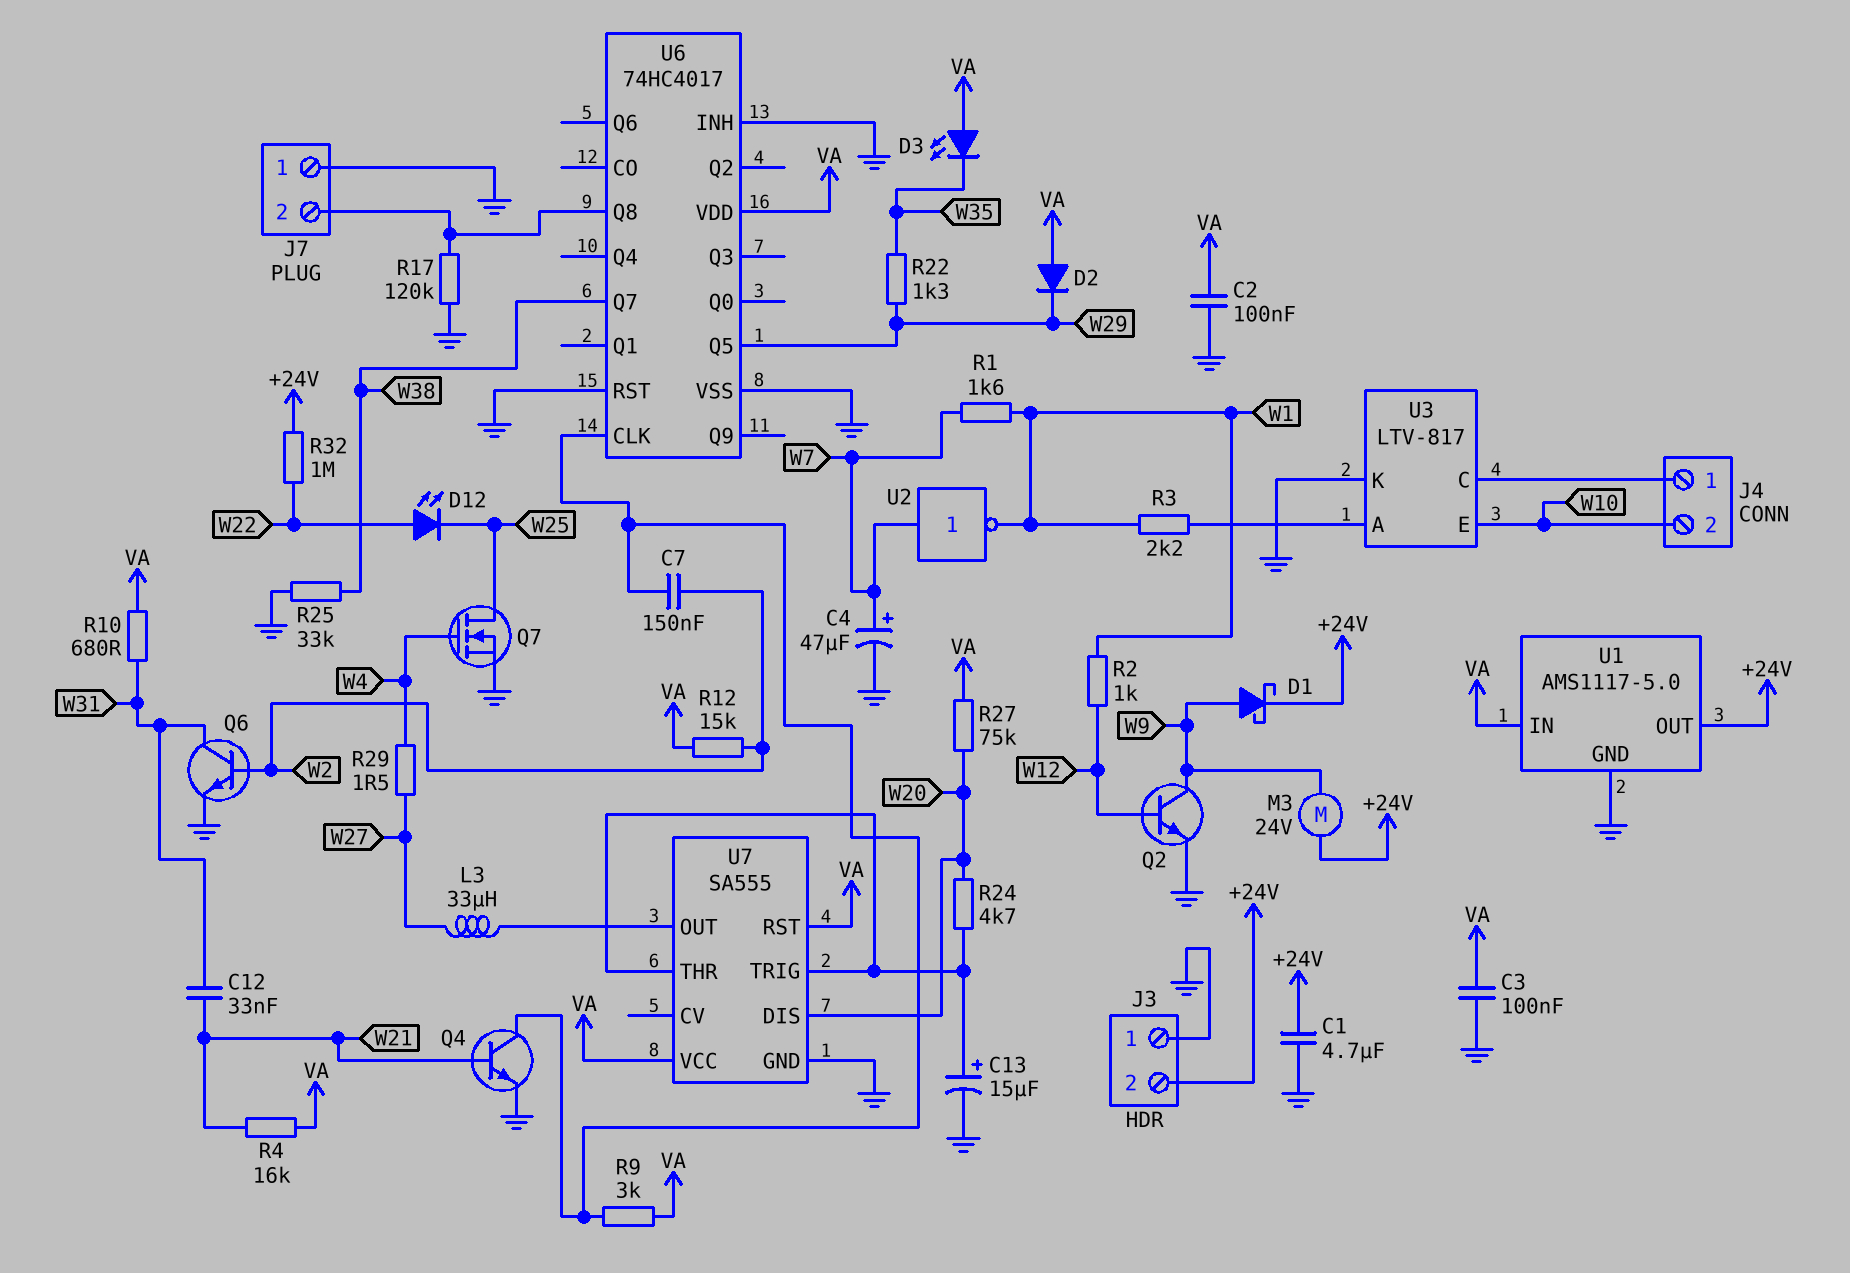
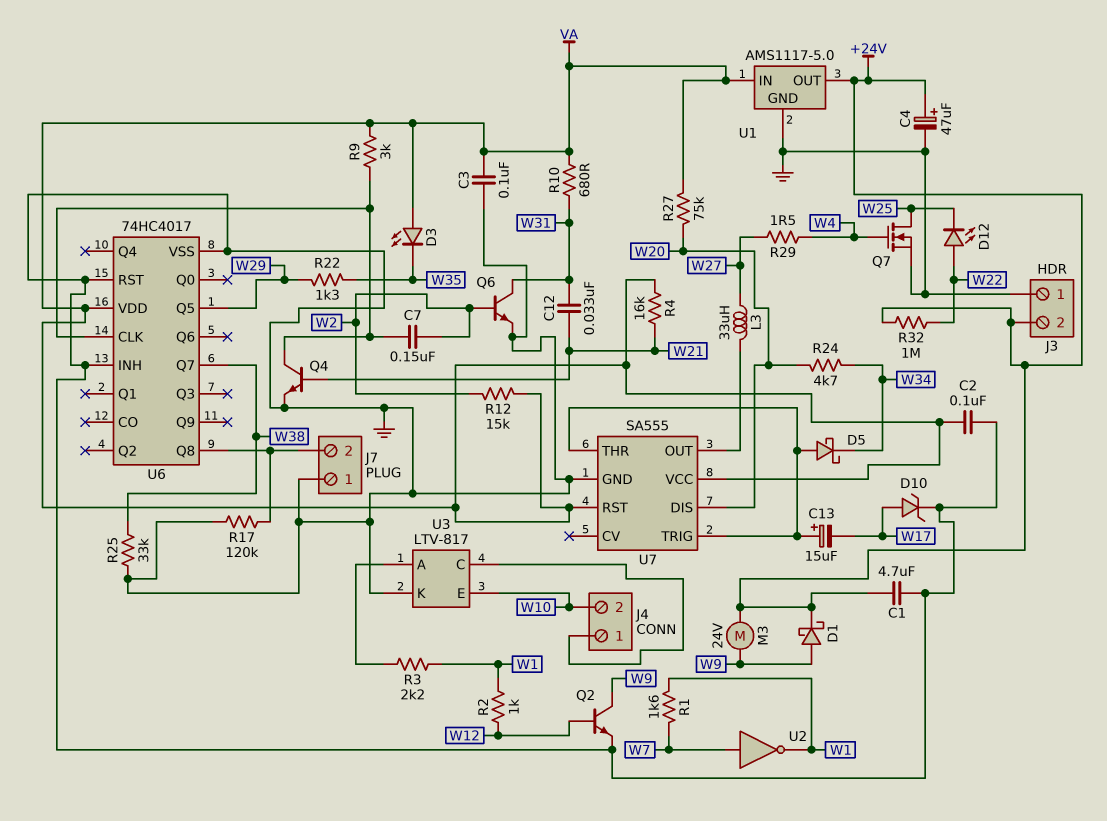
C4: 47uF (plus W7, minus GND) -> 47uF (plus +24V, minus GND)
C13: 15uF (plus U7/THR, minus GND) -> 15uF (plus U7/THR, minus W17)
D2: diode (A VA, K W29) -> none
D5: none -> schottky (A U7/THR, K W34)
D10: none -> zener (A W17, K GND)
R24: 4.7k (U7/THR, W20) -> 4.7k (W20, W34)

